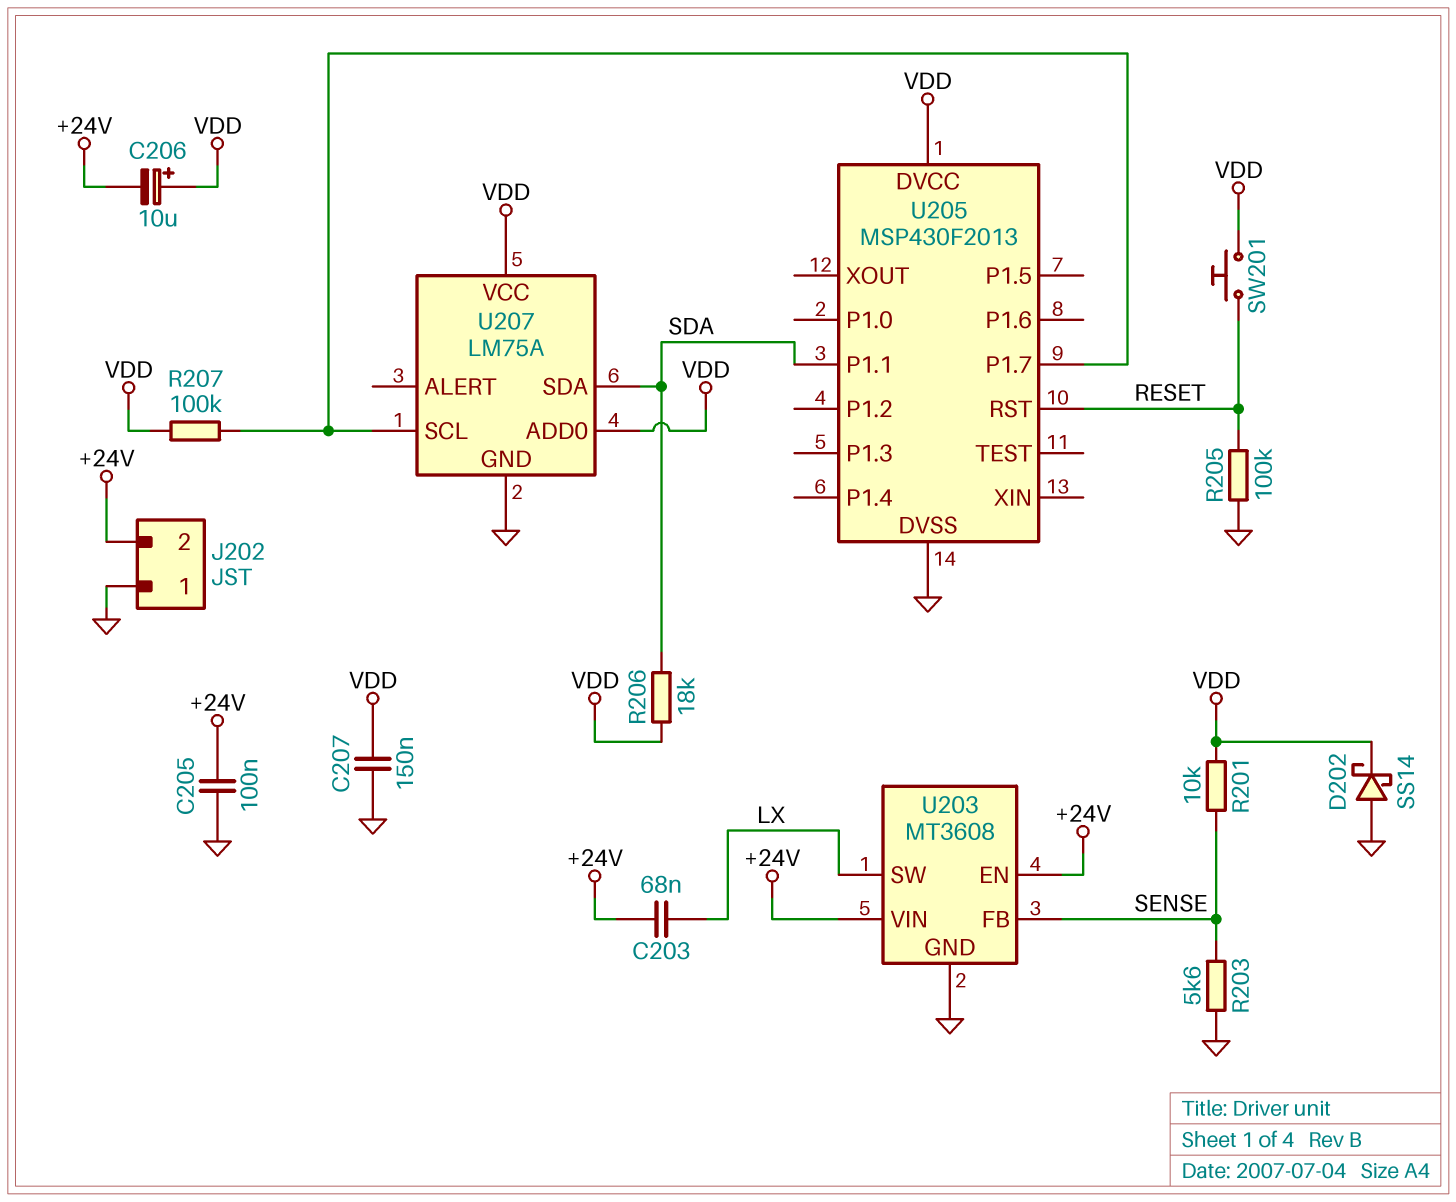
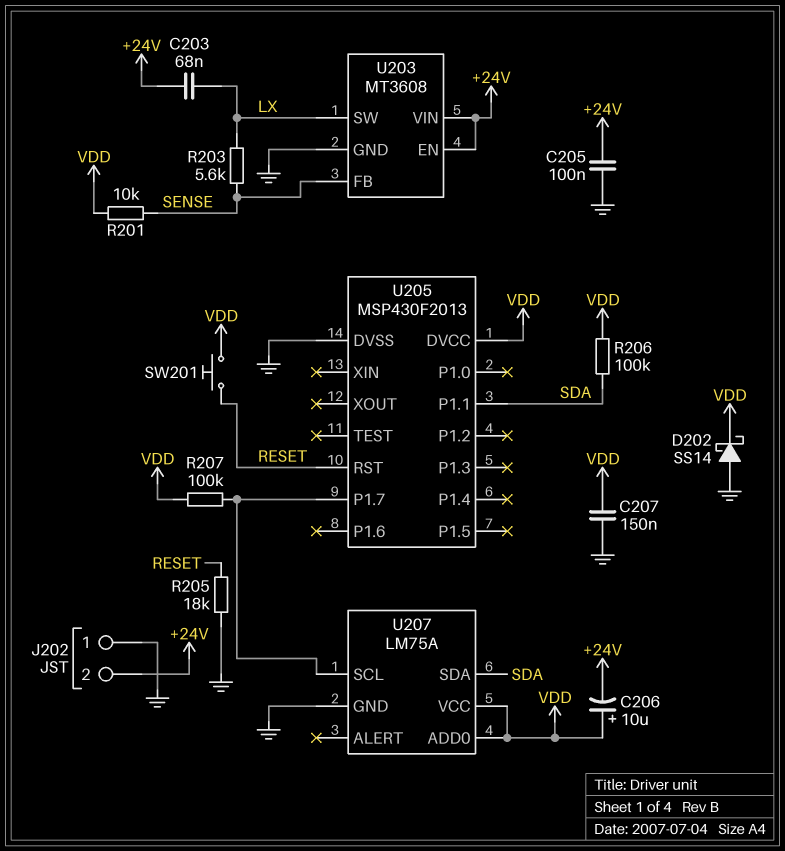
R203: 5.6k (GND, SENSE) -> 5.6k (LX, SENSE)
R205: 100k (GND, RESET) -> 18k (GND, RESET)
R206: 18k (SDA, VDD) -> 100k (SDA, VDD)

